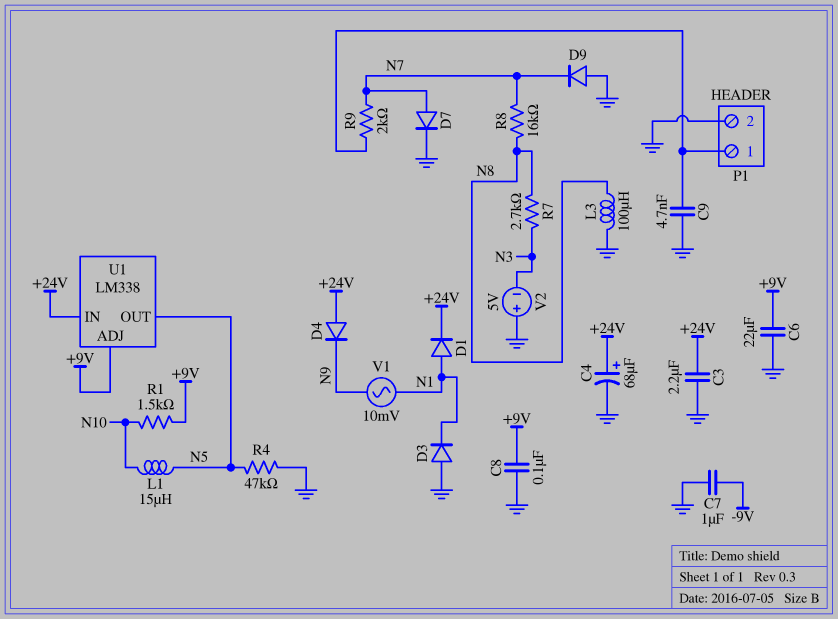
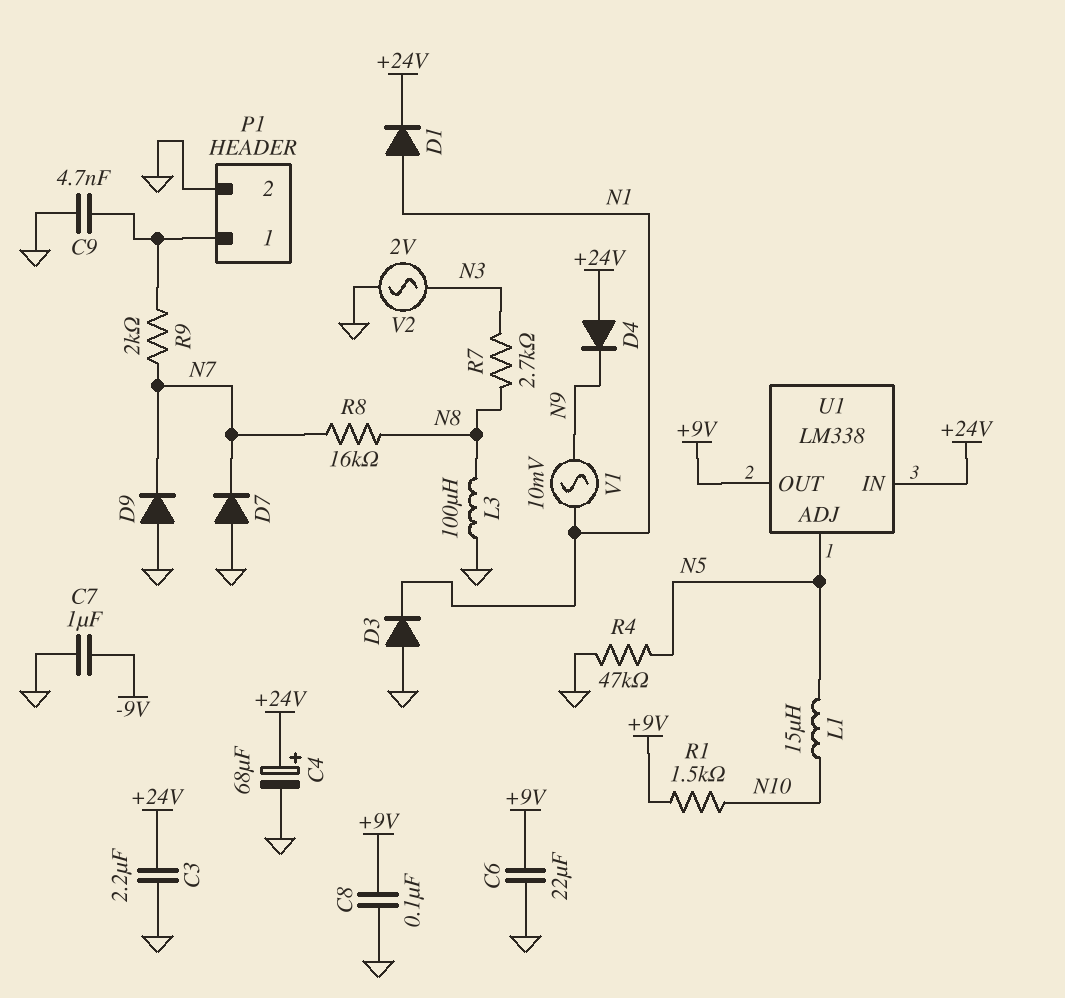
D7: diode (A N7, K GND) -> diode (A GND, K N7)
U1 pin ADJ: +9V -> N5
U1 pin OUT: N5 -> +9V
V2: 5V (plus GND, minus N3) -> AC 2V (GND, N3)

